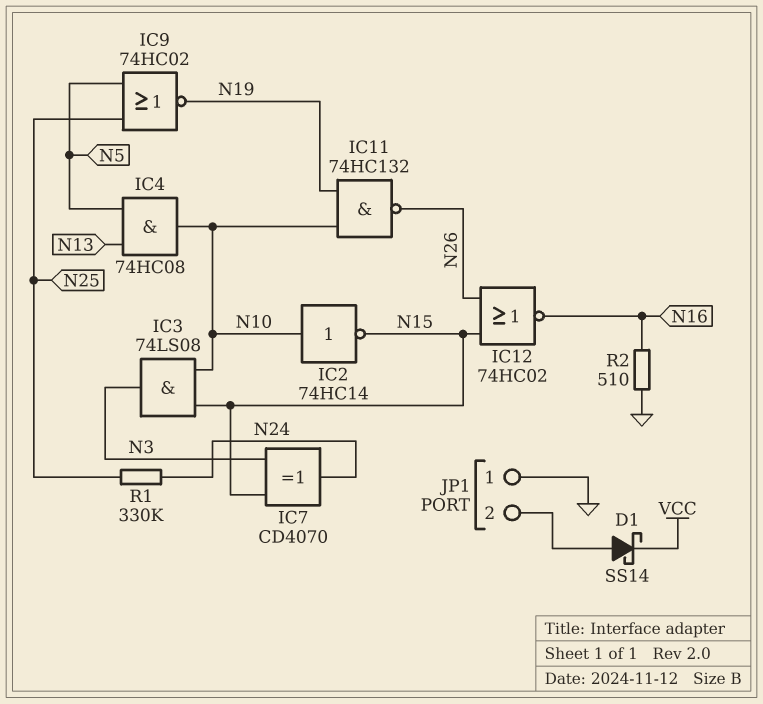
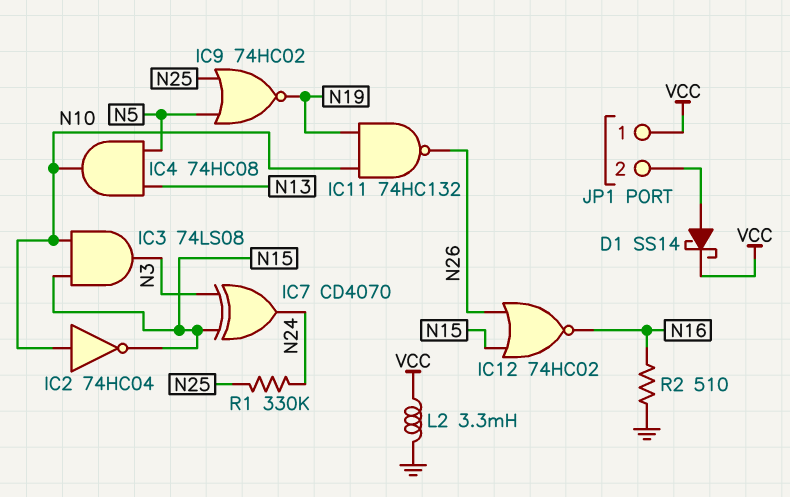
IC2: NOT 74HC14 (in N10, out N15) -> NOT 74HC04 (in N10, out N15)
JP1 pin 1: GND -> VCC
L2: none -> 3.3mH (GND, VCC)

